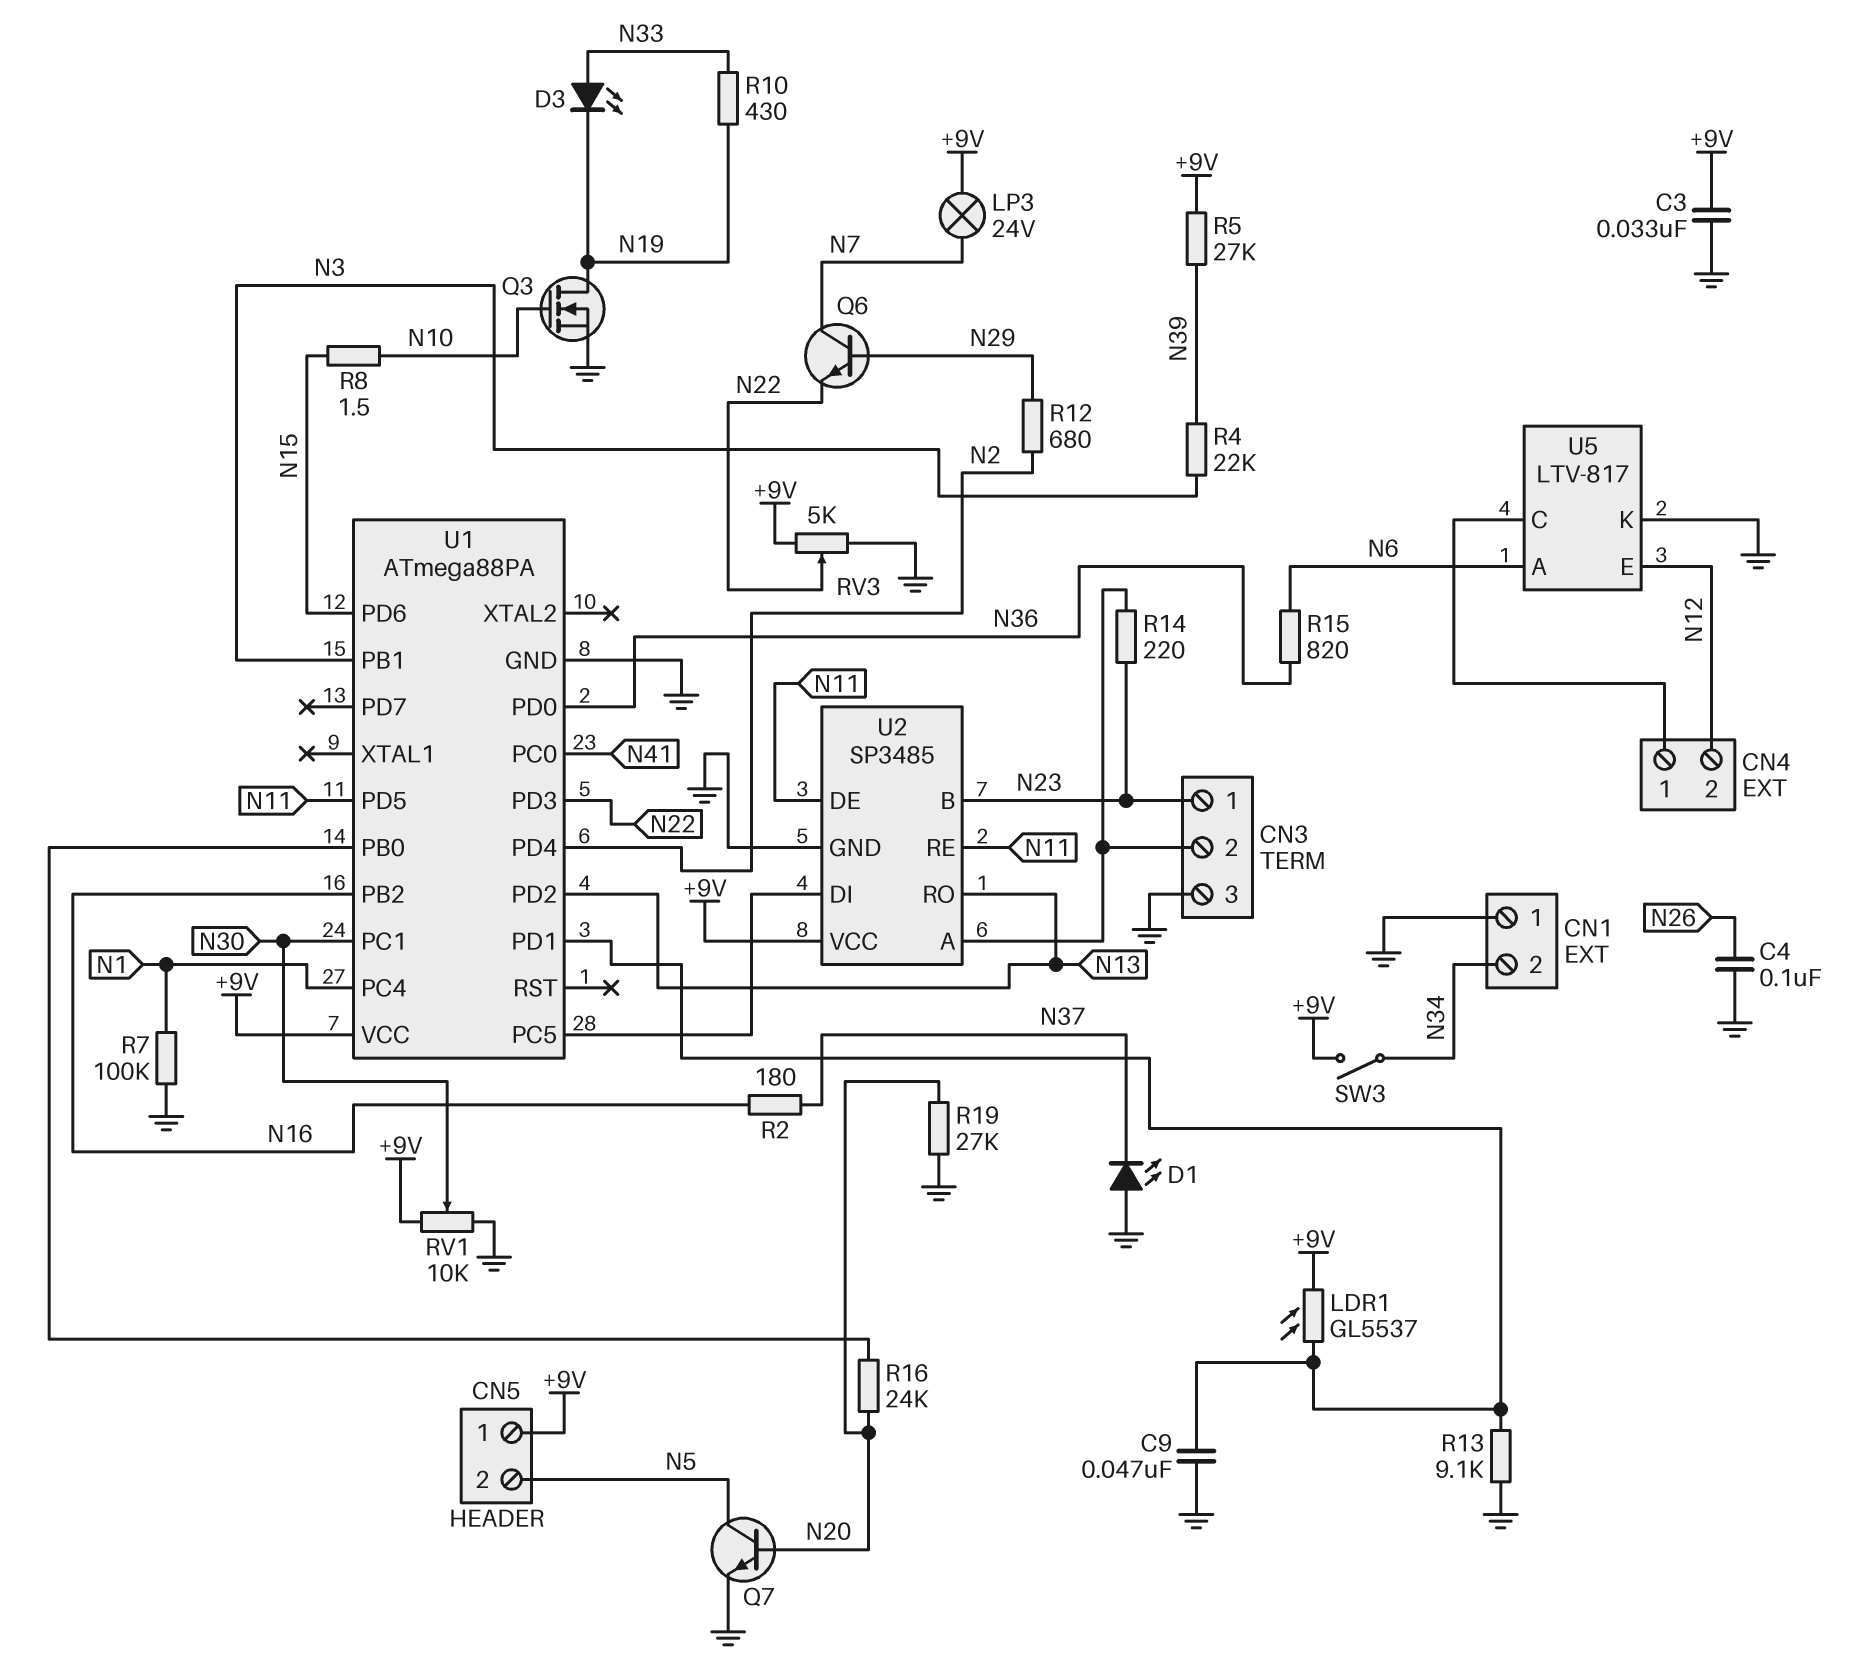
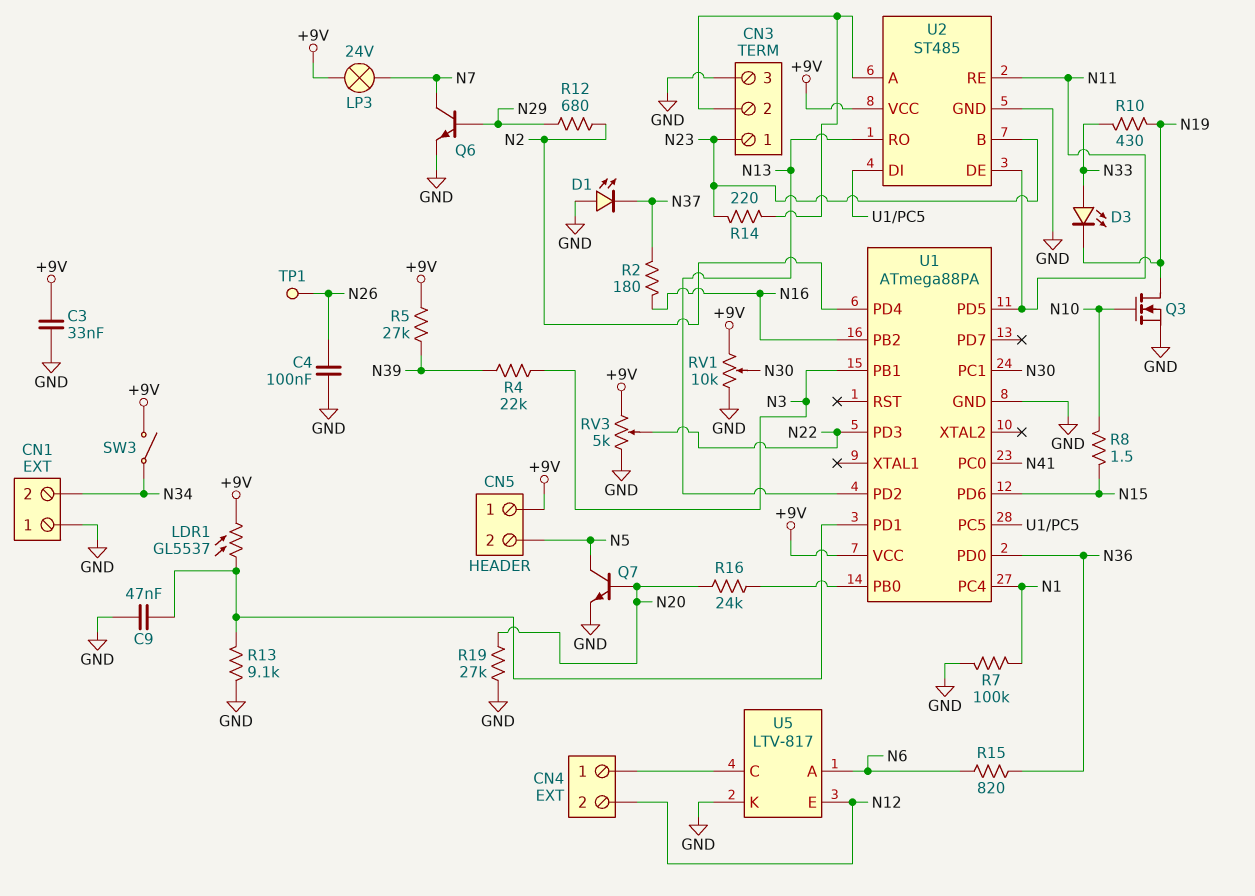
Q6: NPN (B N29, C N7, E N22) -> NPN (B N29, C N7, E GND)
TP1: none -> test point (N26)
U2: SP3485 -> ST485

